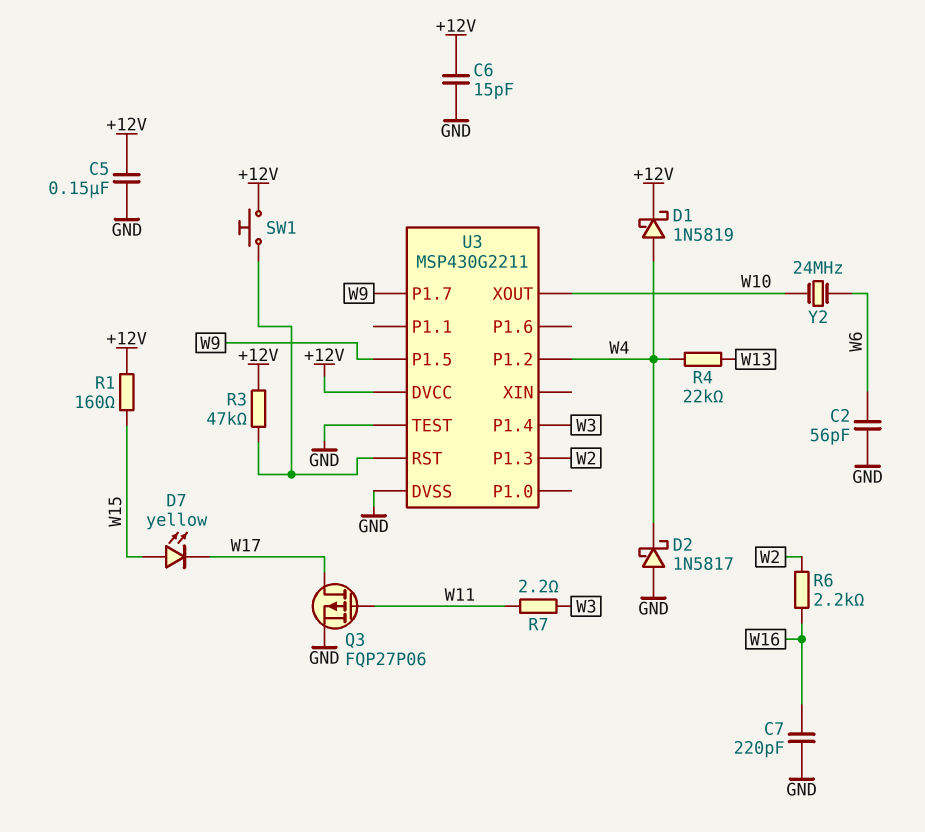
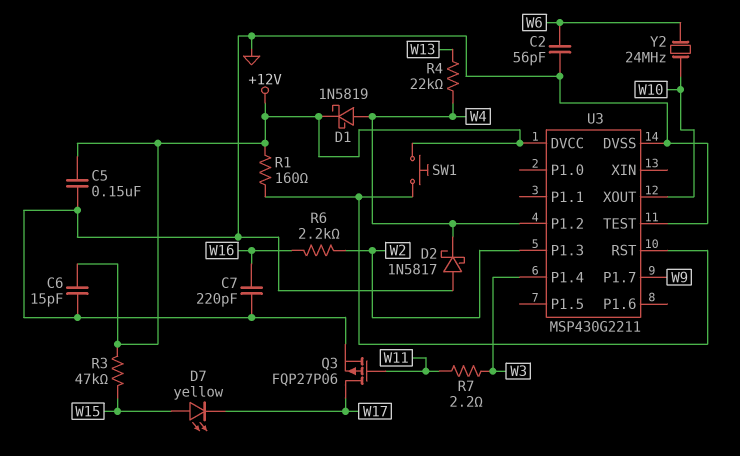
R1: 160 (+12V, W15) -> 160 (+12V, U3/RST)
R3: 47k (+12V, U3/RST) -> 47k (+12V, W15)
U3 pin P1.5: W9 -> none

